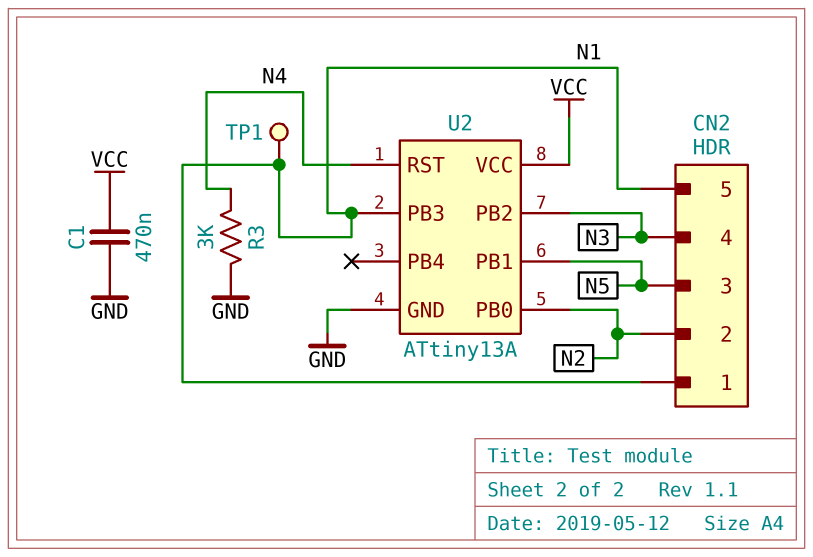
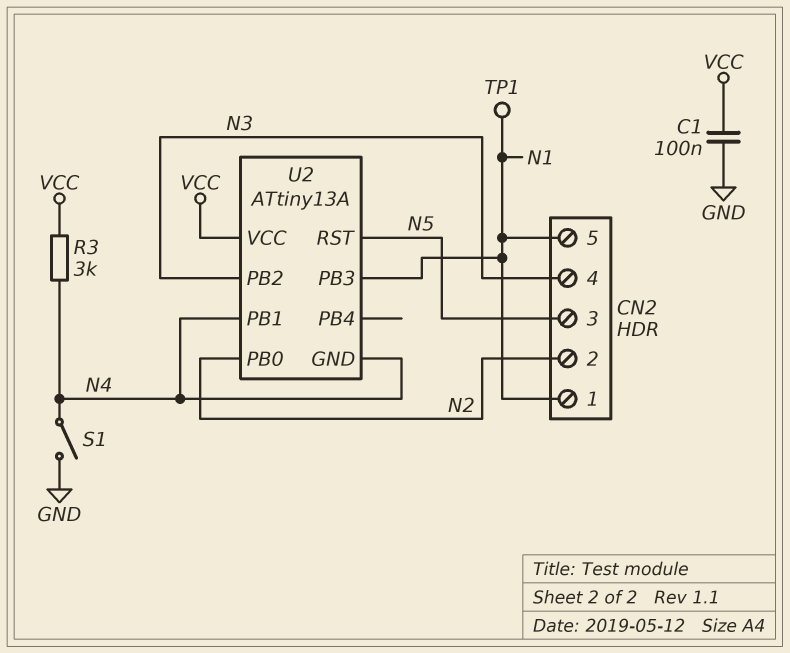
C1: 470nF (GND, VCC) -> 100nF (GND, VCC)
R3: 3k (GND, N4) -> 3k (N4, VCC)
S1: none -> switch (GND, N4)
U2 pin GND: GND -> N4
U2 pin PB1: N5 -> N4
U2 pin RST: N4 -> N5

